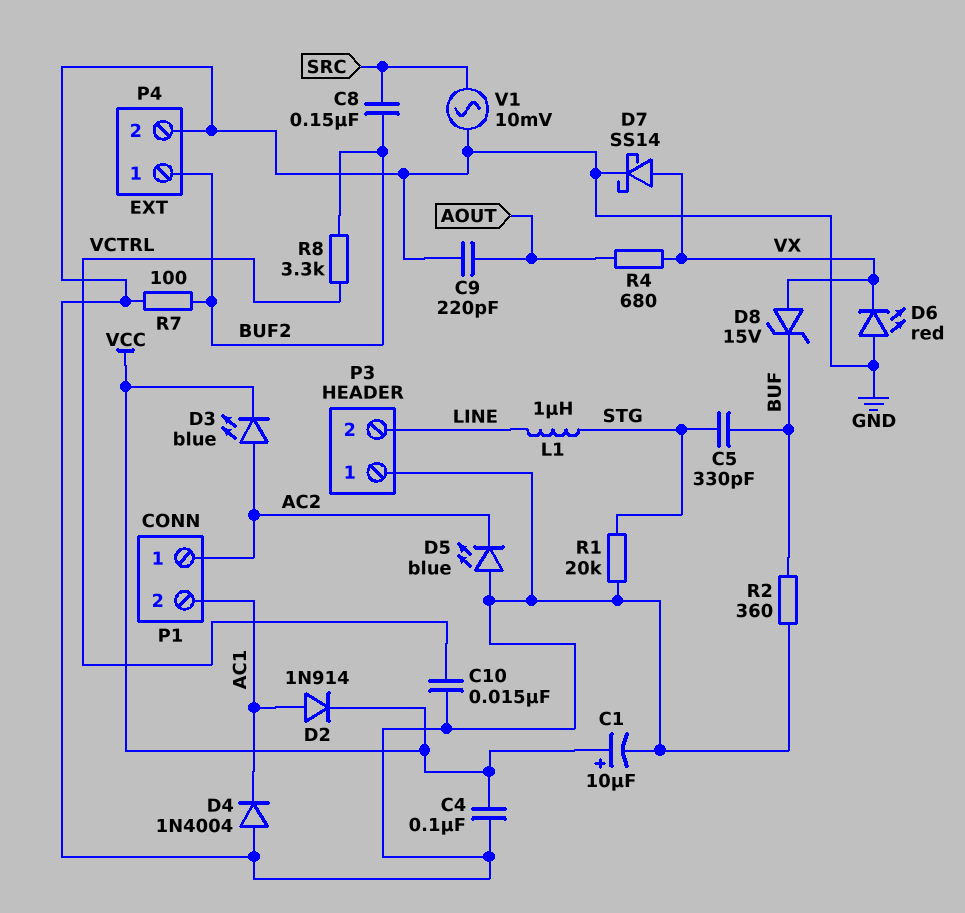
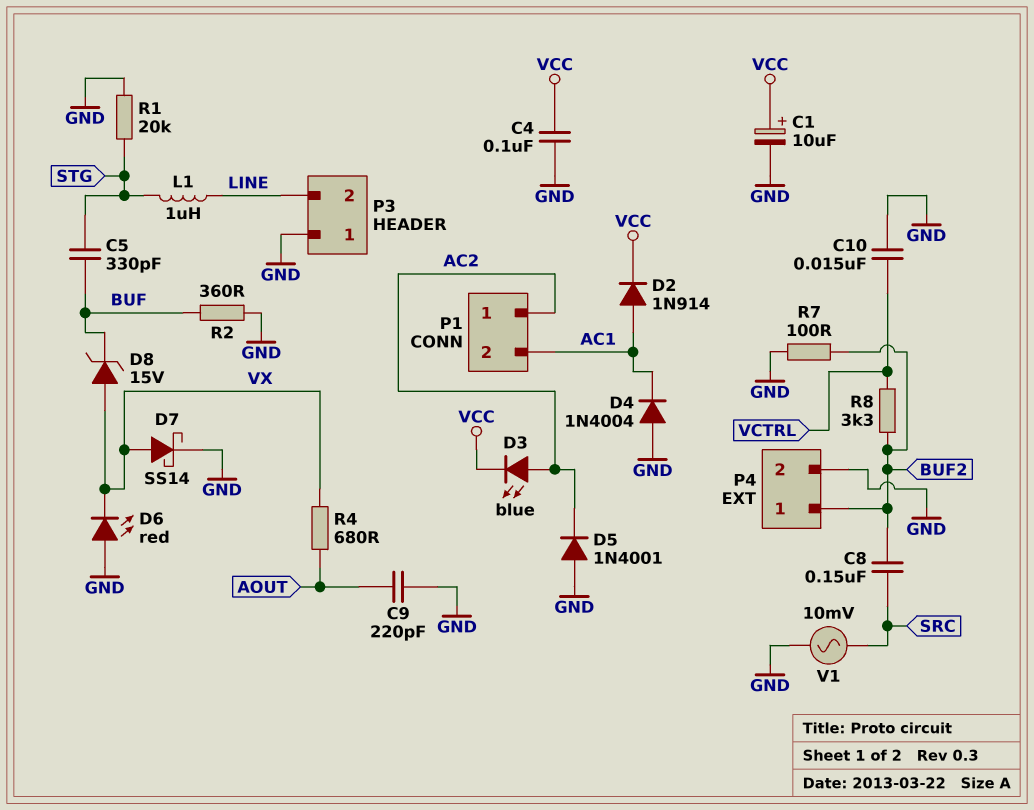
D5: LED blue (A GND, K AC2) -> diode 1N4001 (A GND, K AC2)

